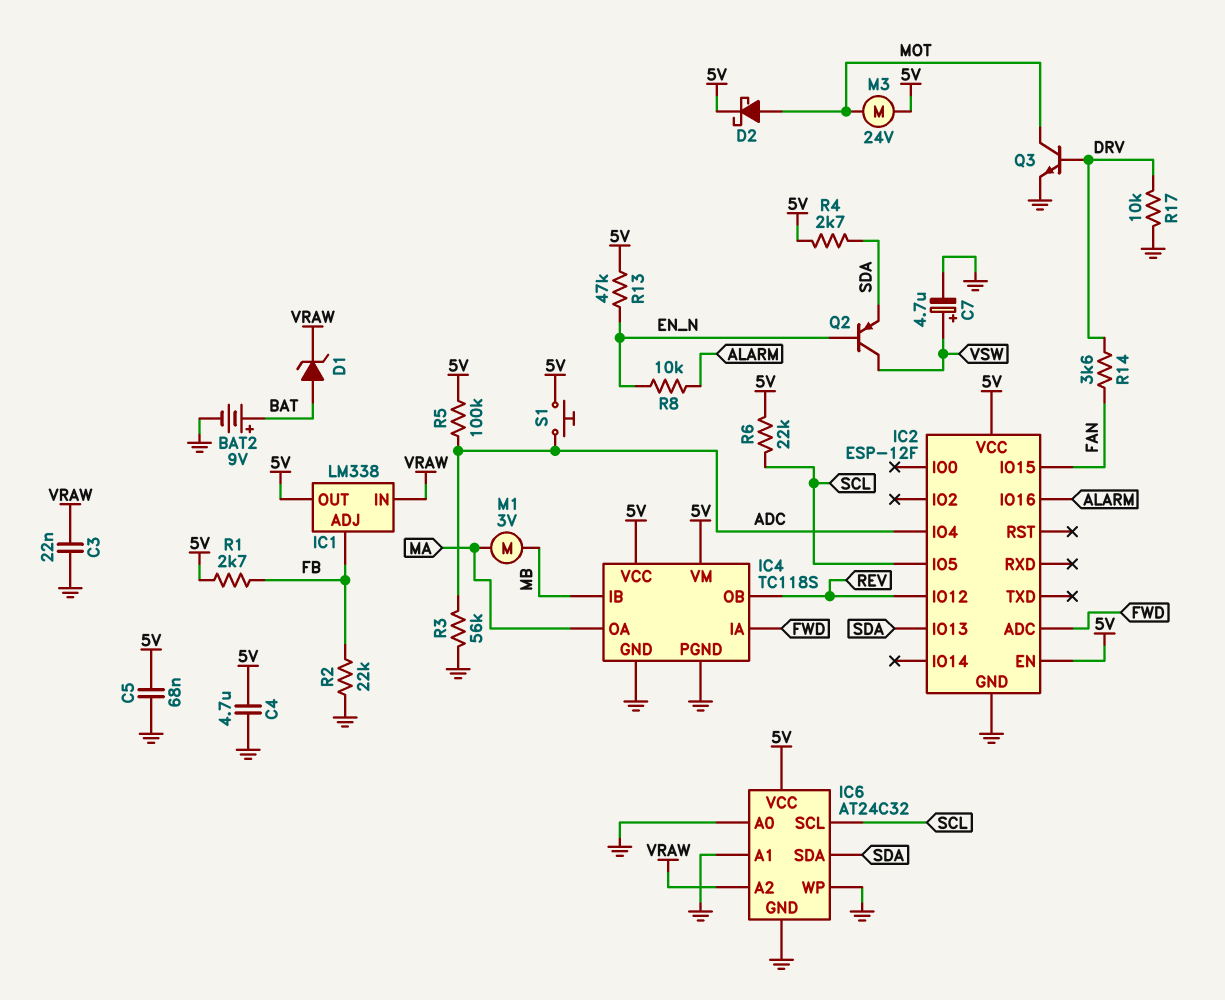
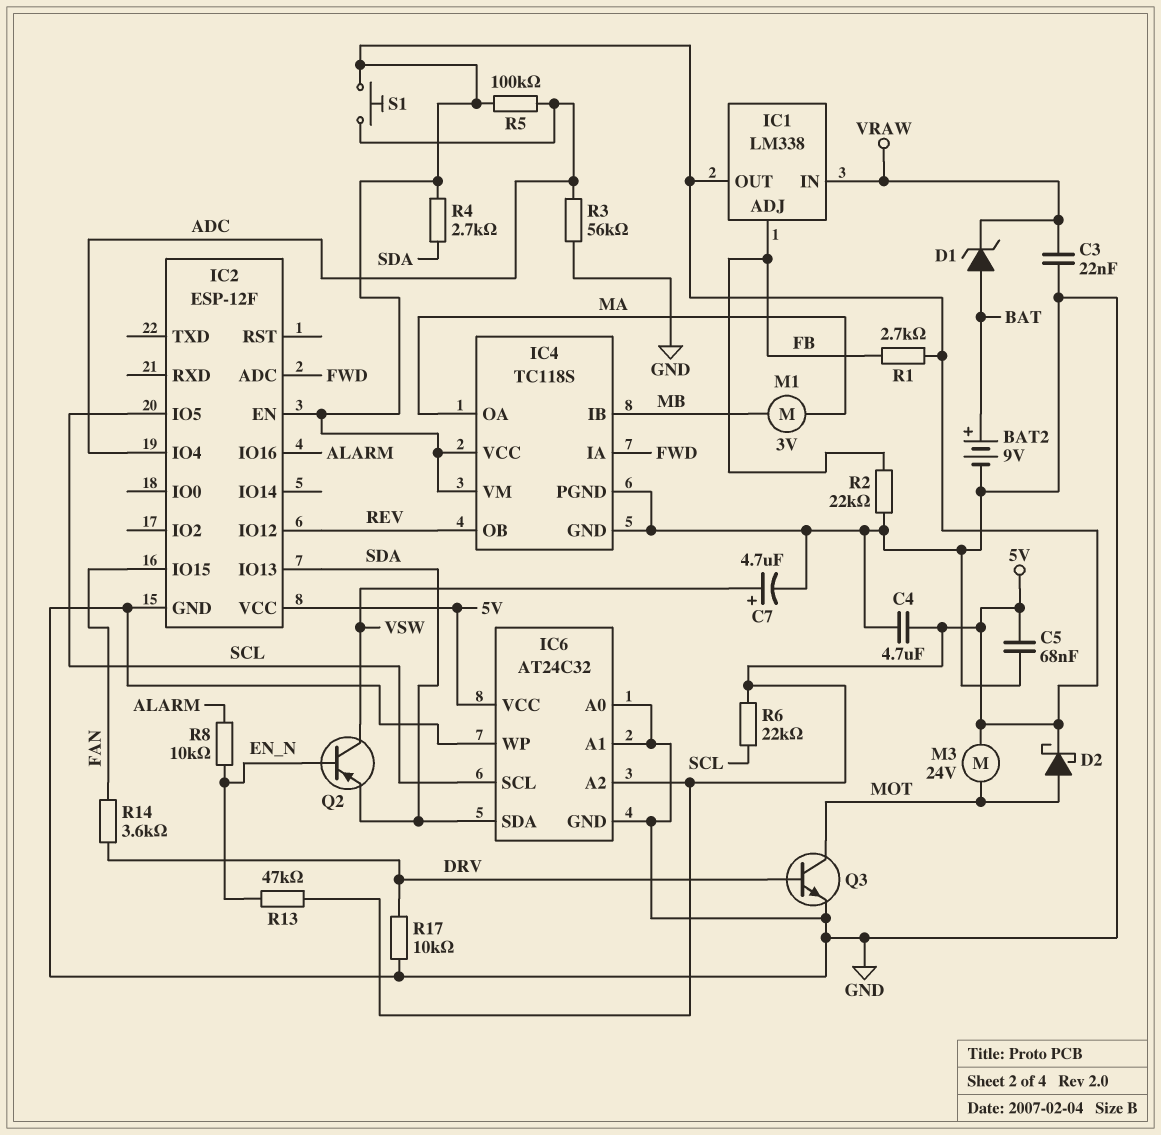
IC6 pin A2: VRAW -> 5V

